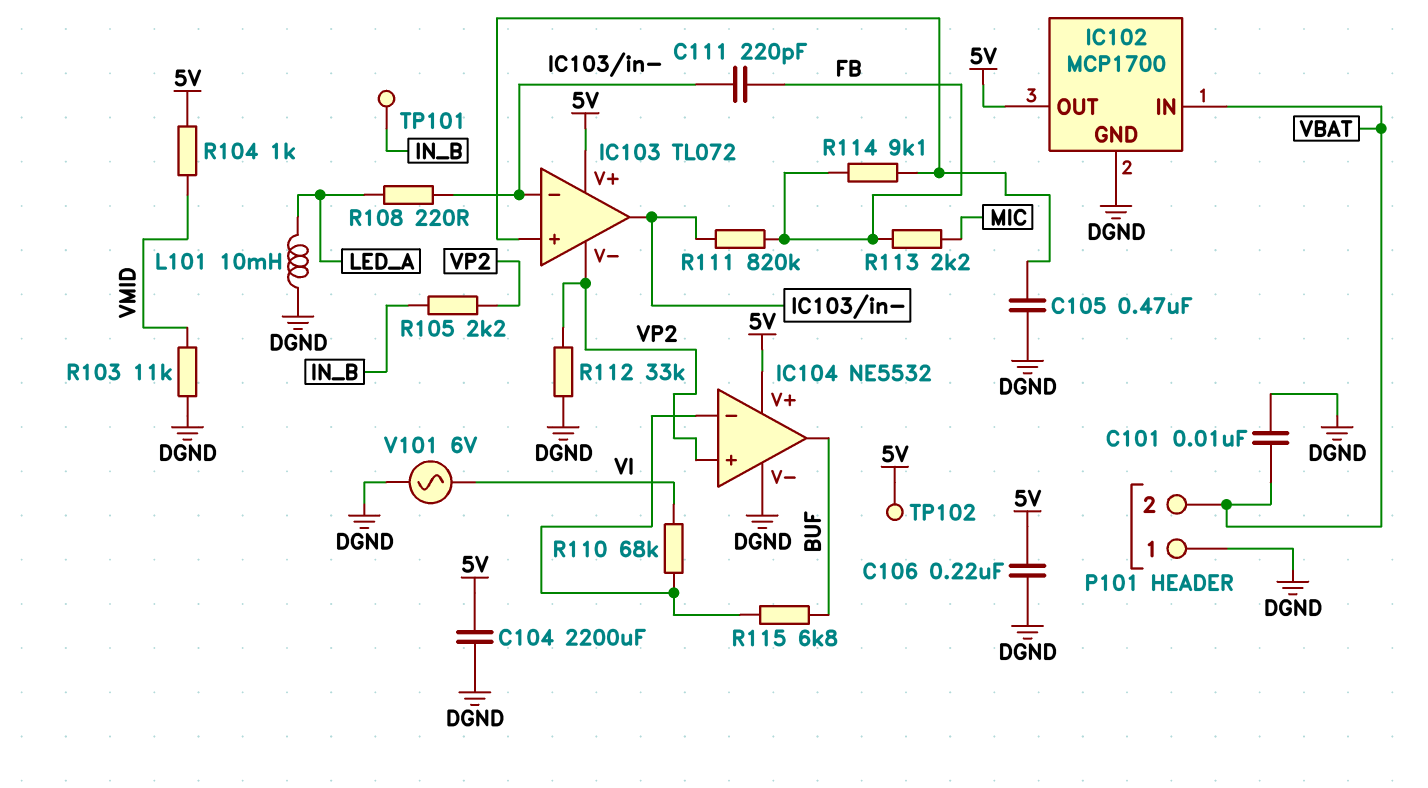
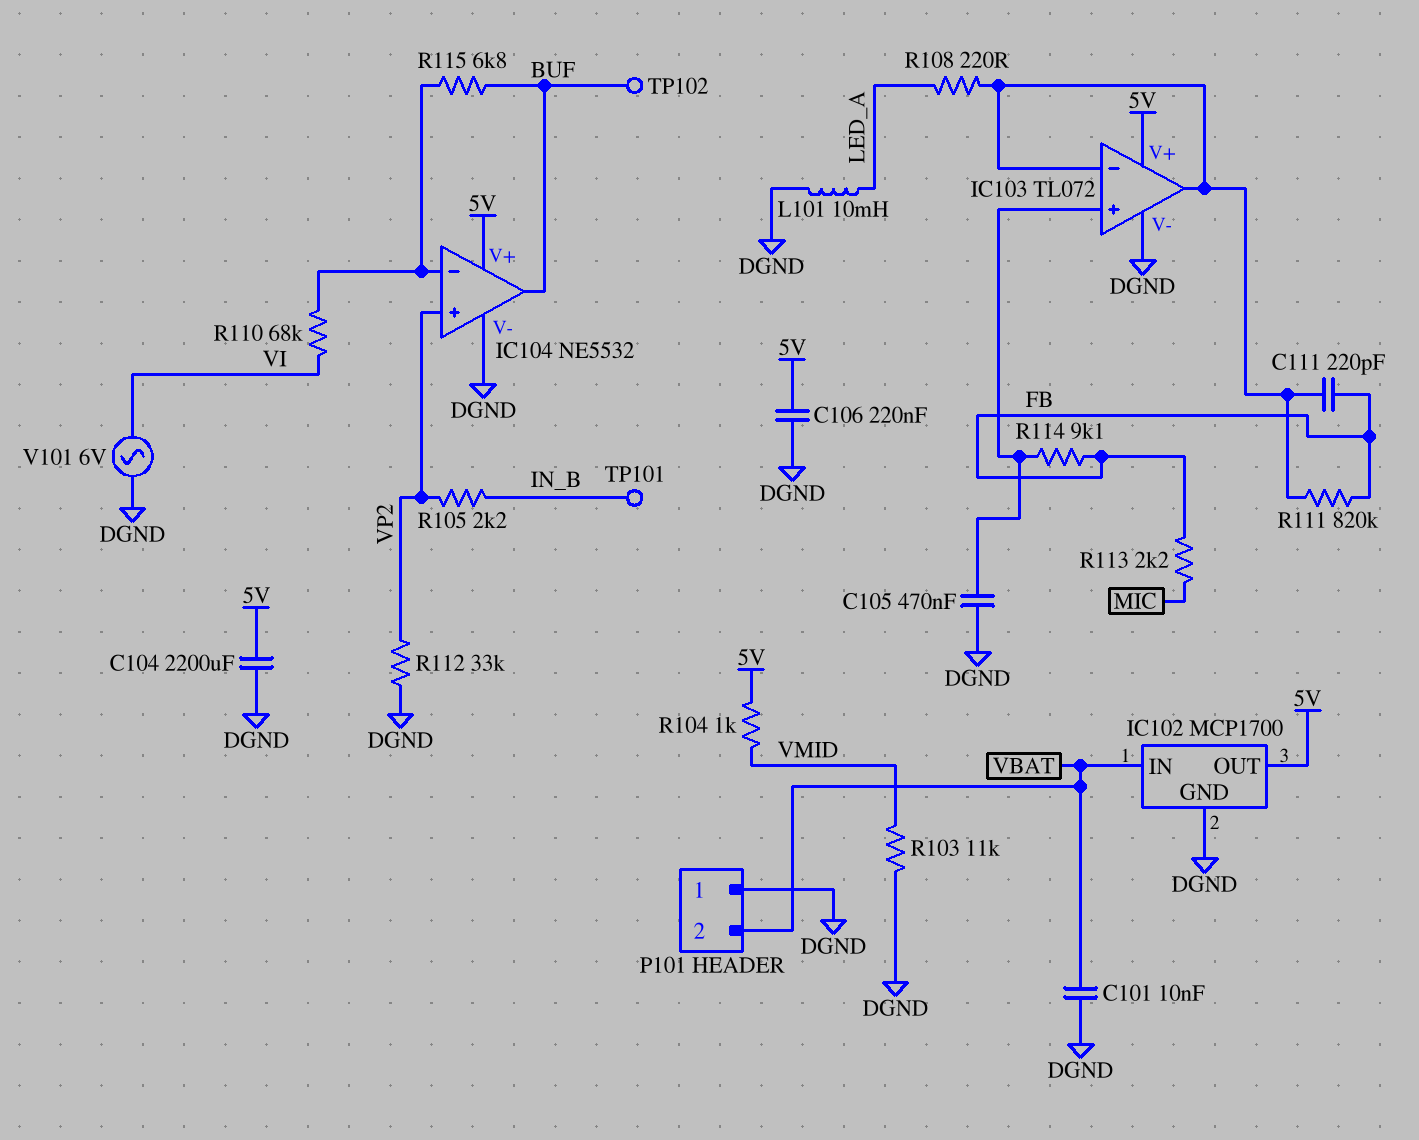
IC103 pin V-: VP2 -> DGND
TP102: test point (5V) -> test point (BUF)

